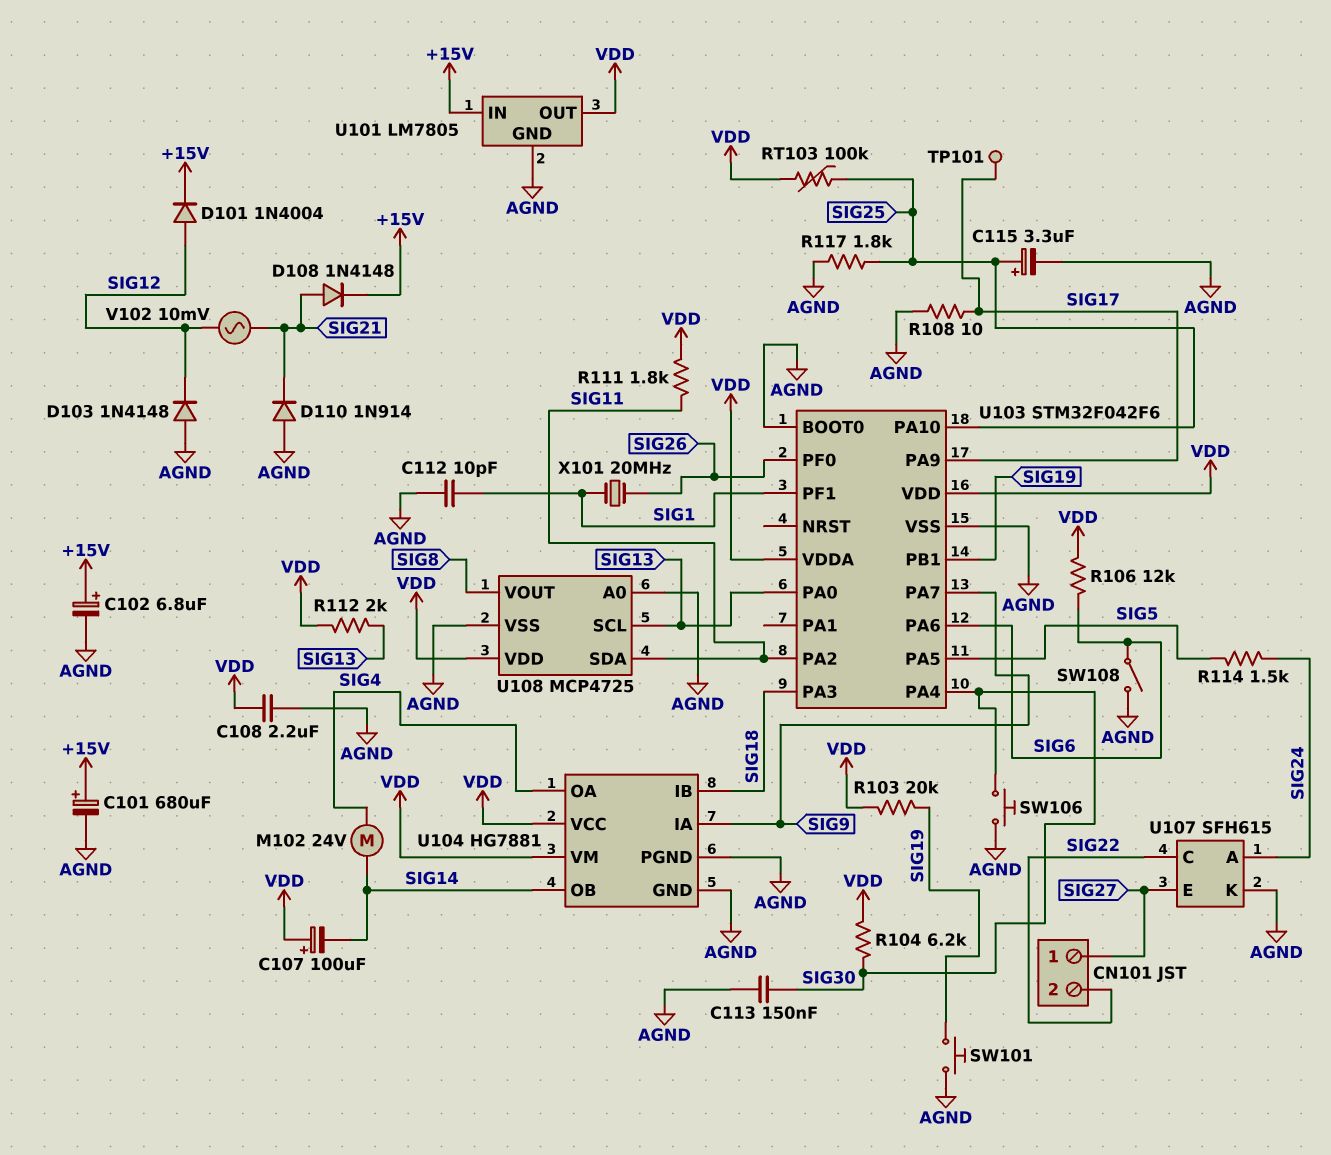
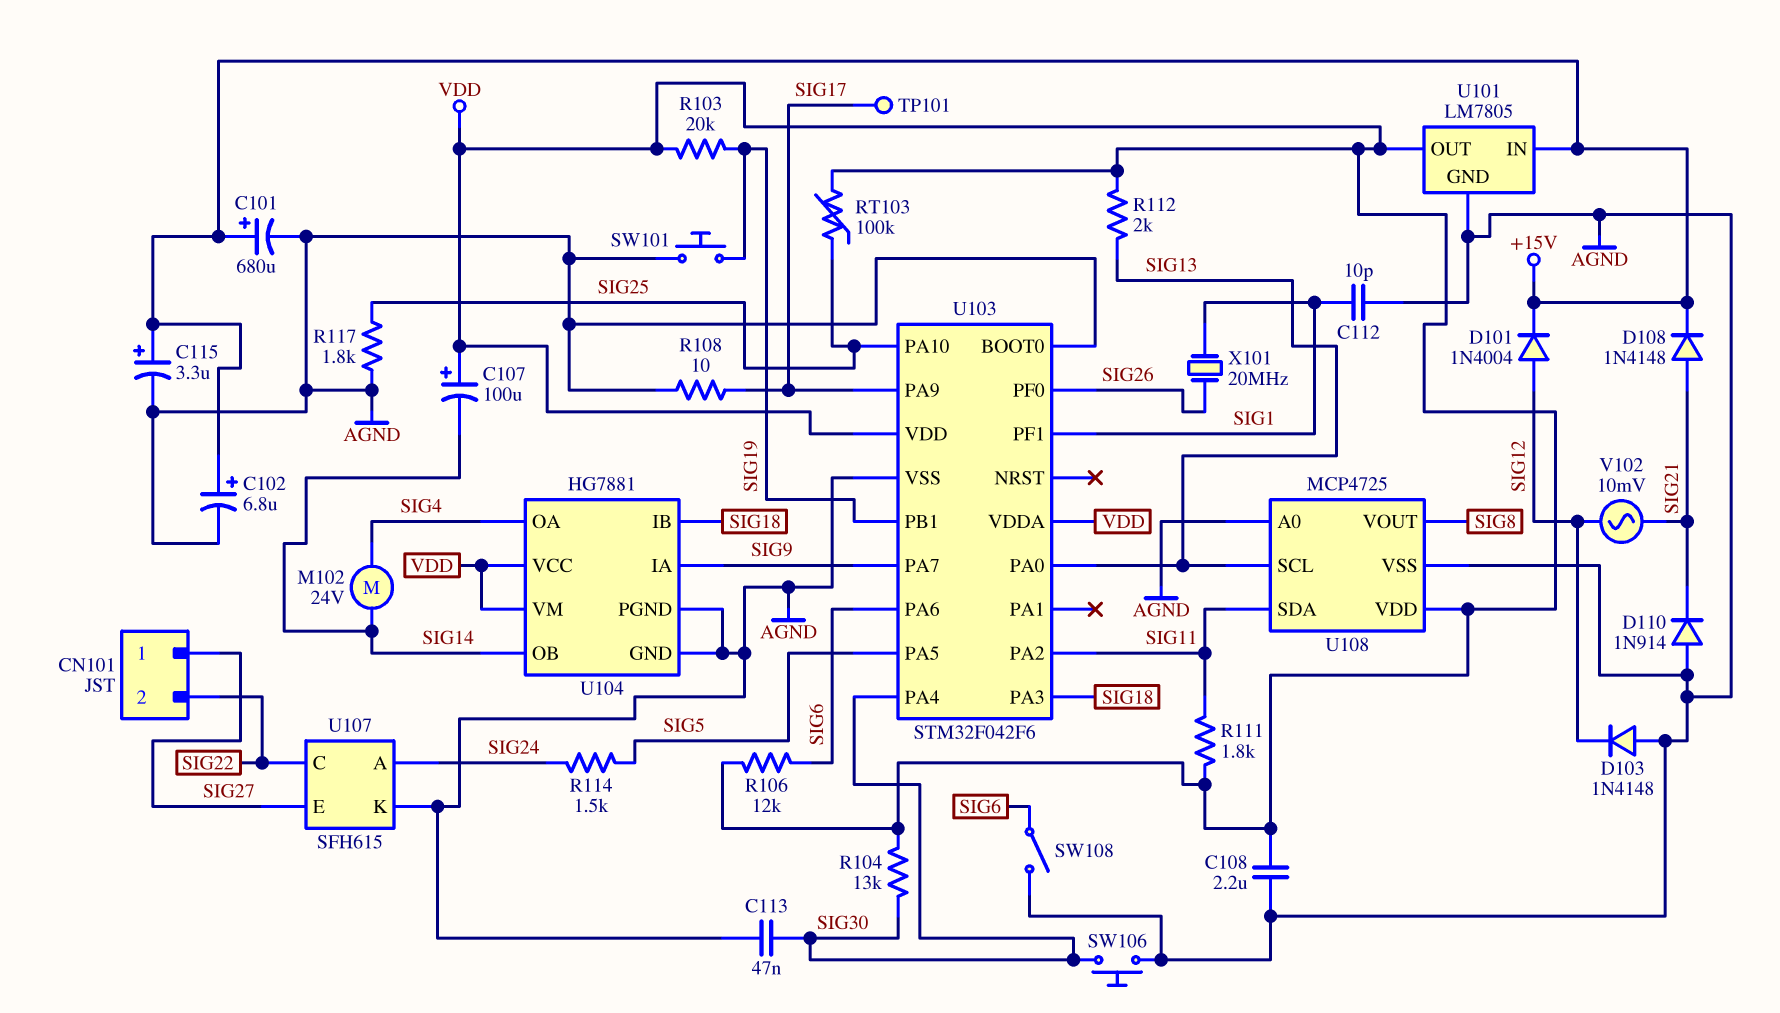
C113: 150nF (AGND, SIG30) -> 47nF (AGND, SIG30)
C115: 3.3uF (plus SIG25, minus AGND) -> 3.3uF (plus +15V, minus AGND)
R104: 6.2k (SIG30, VDD) -> 13k (SIG30, VDD)

